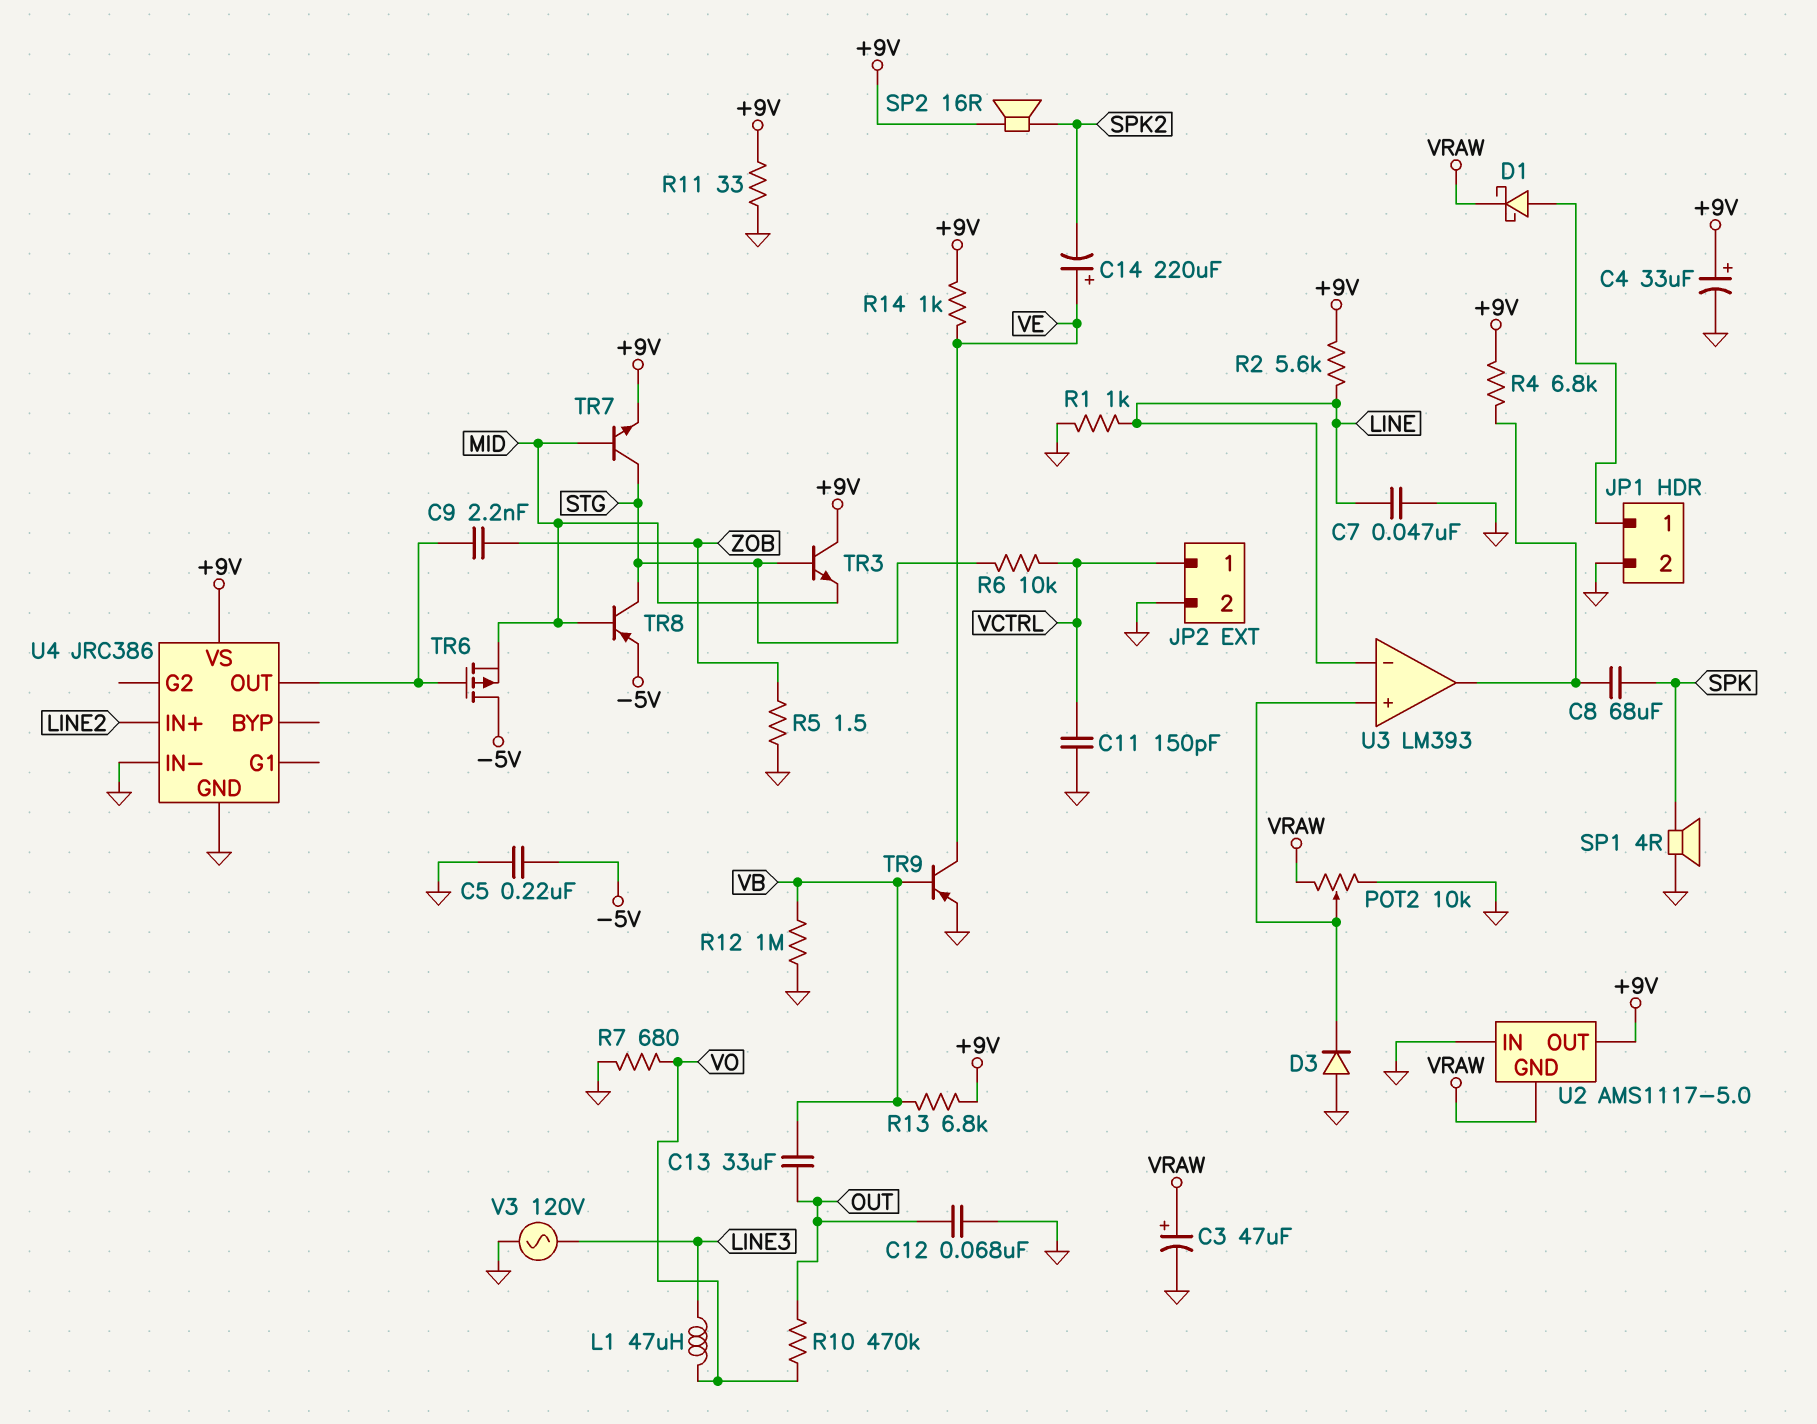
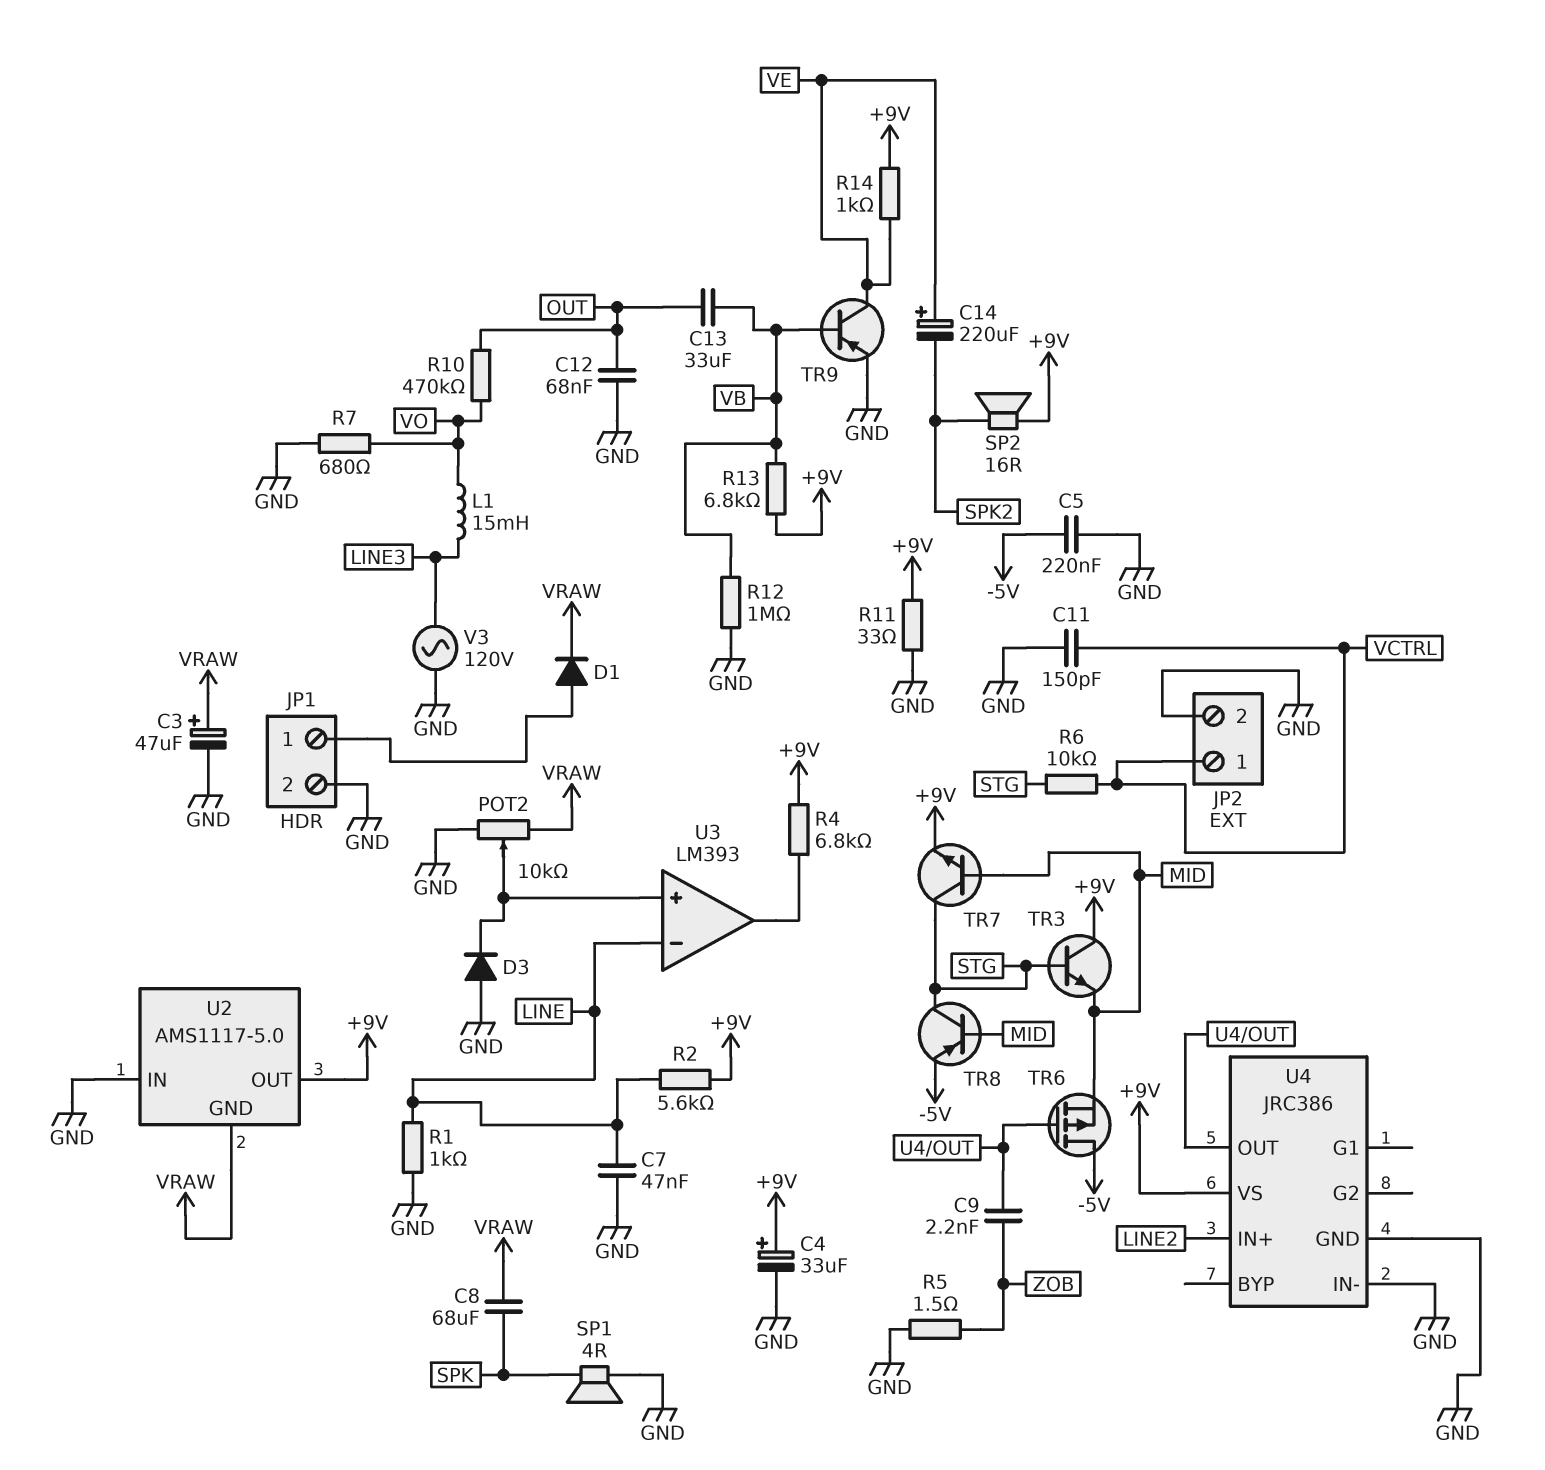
C8: 68uF (SPK, U3/out) -> 68uF (SPK, VRAW)
D1: schottky (A JP1/1, K VRAW) -> diode (A JP1/1, K VRAW)
L1: 47uH (LINE3, VO) -> 15mH (LINE3, VO)

